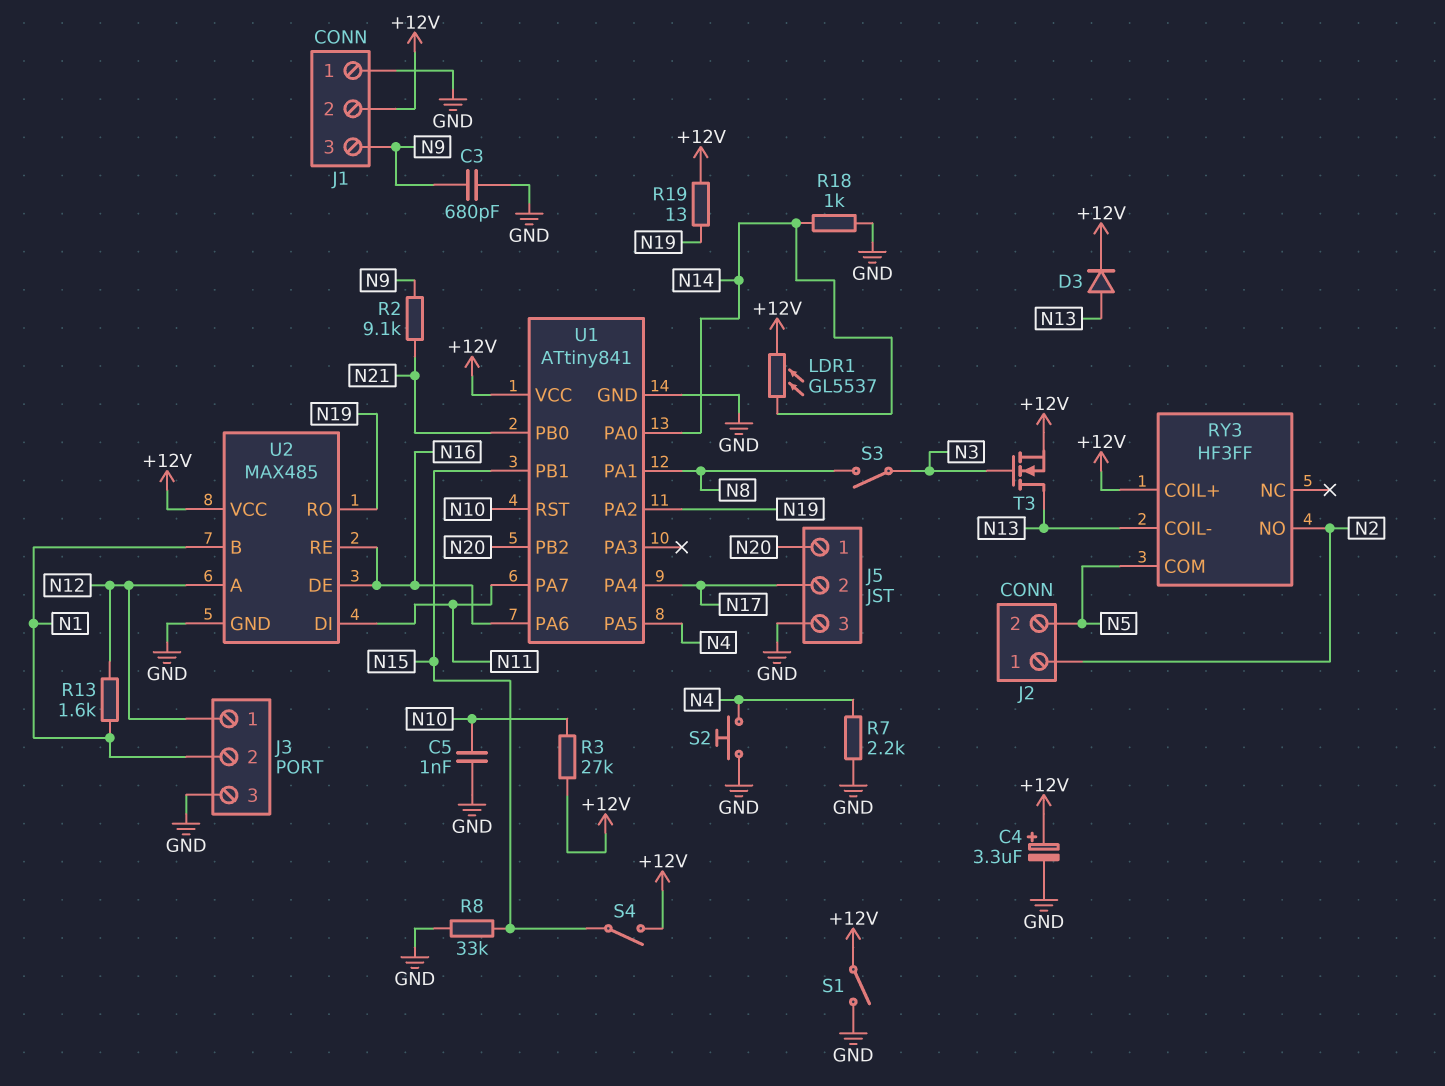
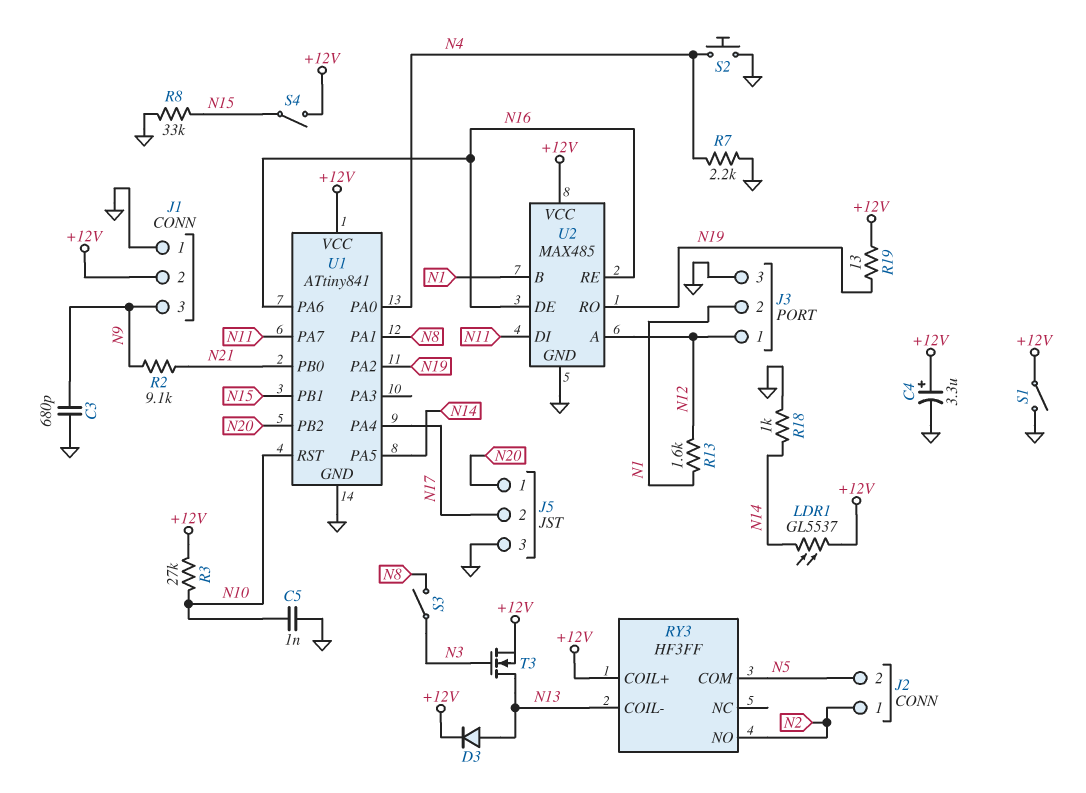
U1 pin PA0: N14 -> N4
U1 pin PA5: N4 -> N14

